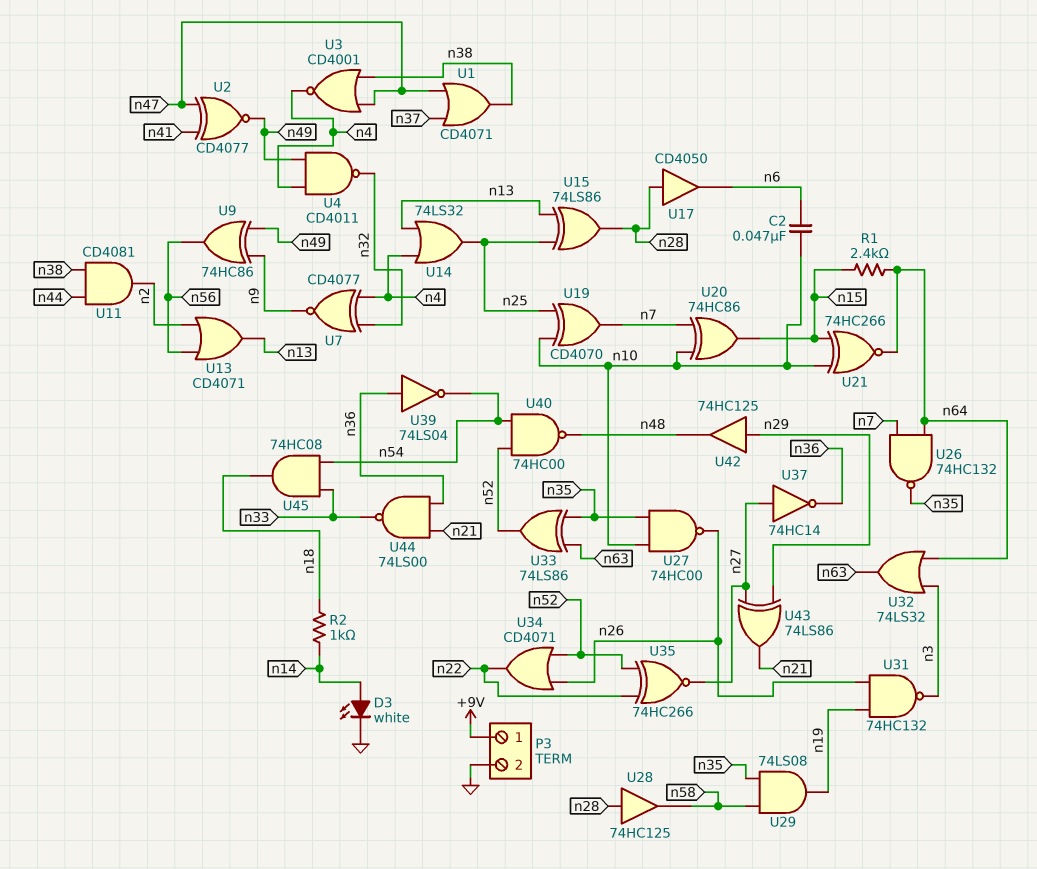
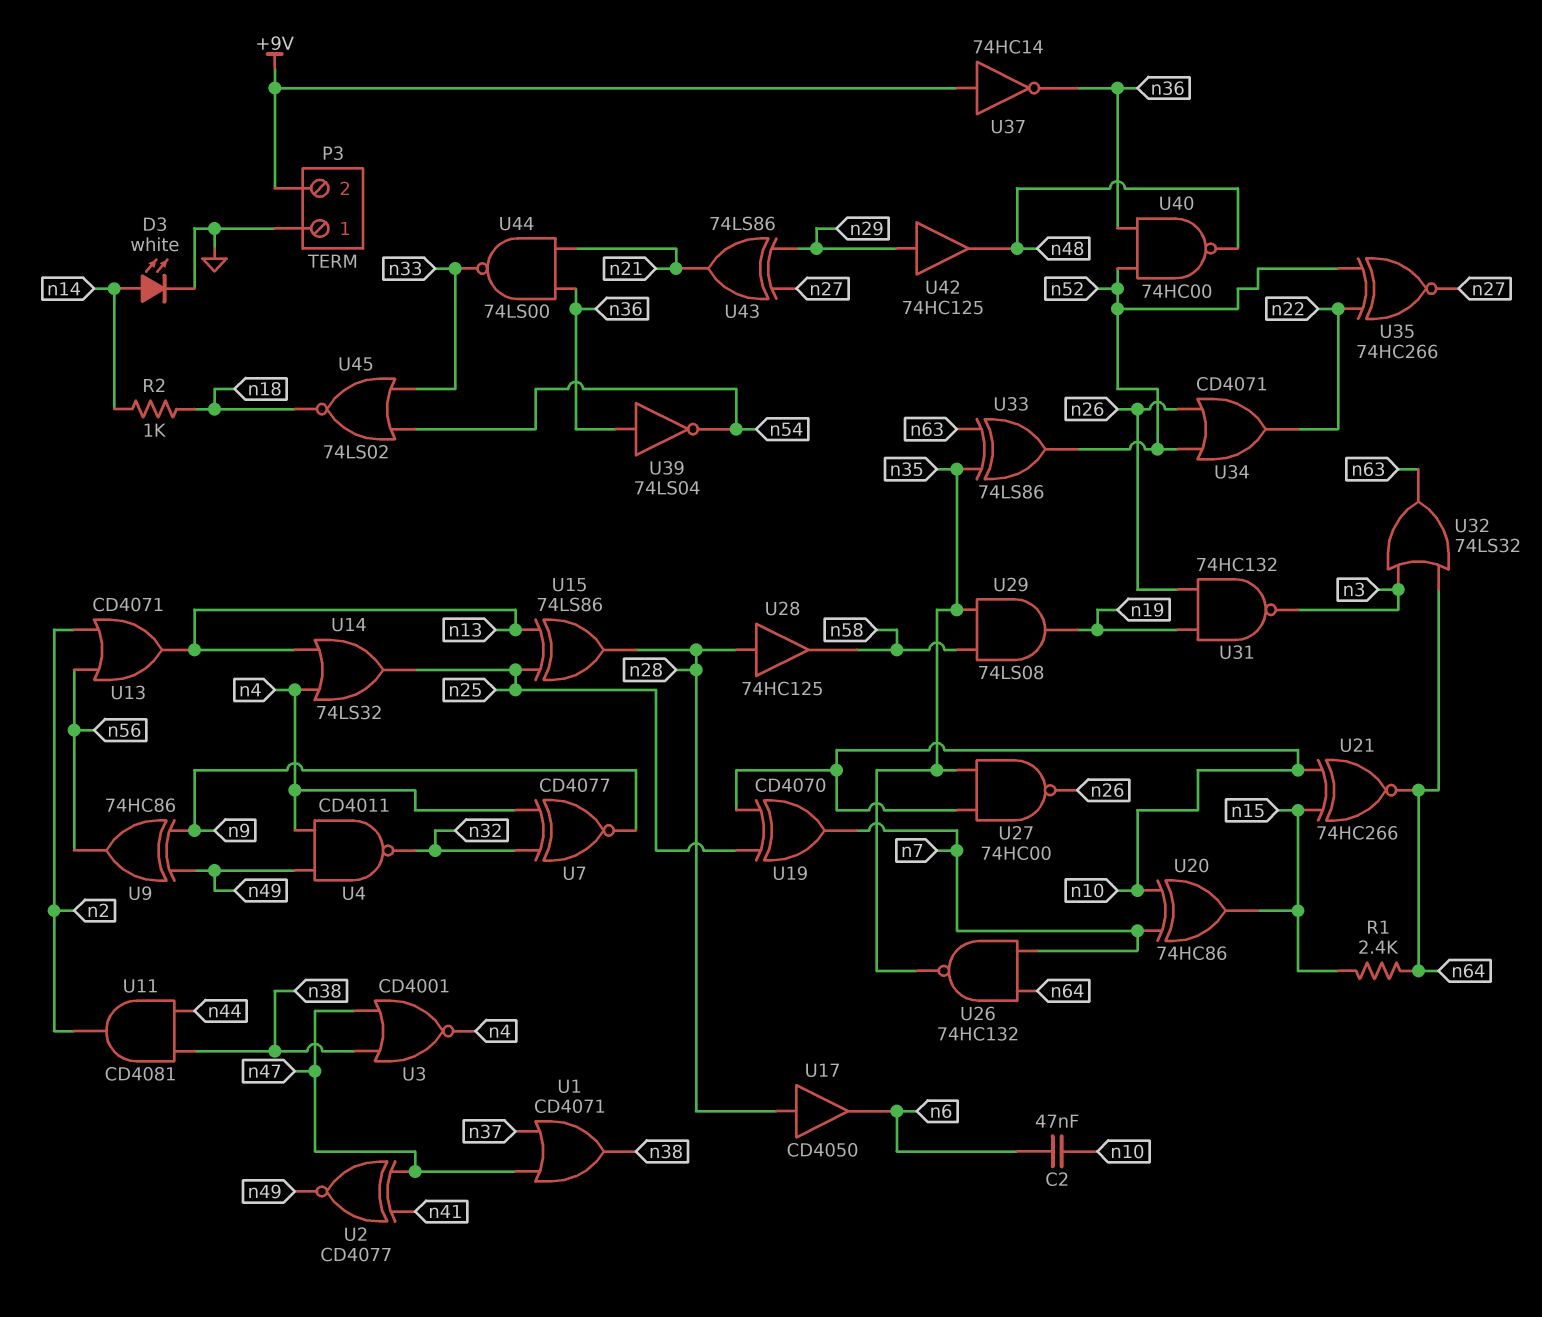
P3 pin 1: +9V -> GND
P3 pin 2: GND -> +9V
U37: NOT 74HC14 (in n27, out n36) -> NOT 74HC14 (in +9V, out n36)
U40: NAND 74HC00 (in n52, in n54, out n48) -> NAND 74HC00 (in n36, in n52, out n48)
U45: AND 74HC08 (in n33, in n54, out n18) -> NOR 74LS02 (in n33, in n54, out n18)

